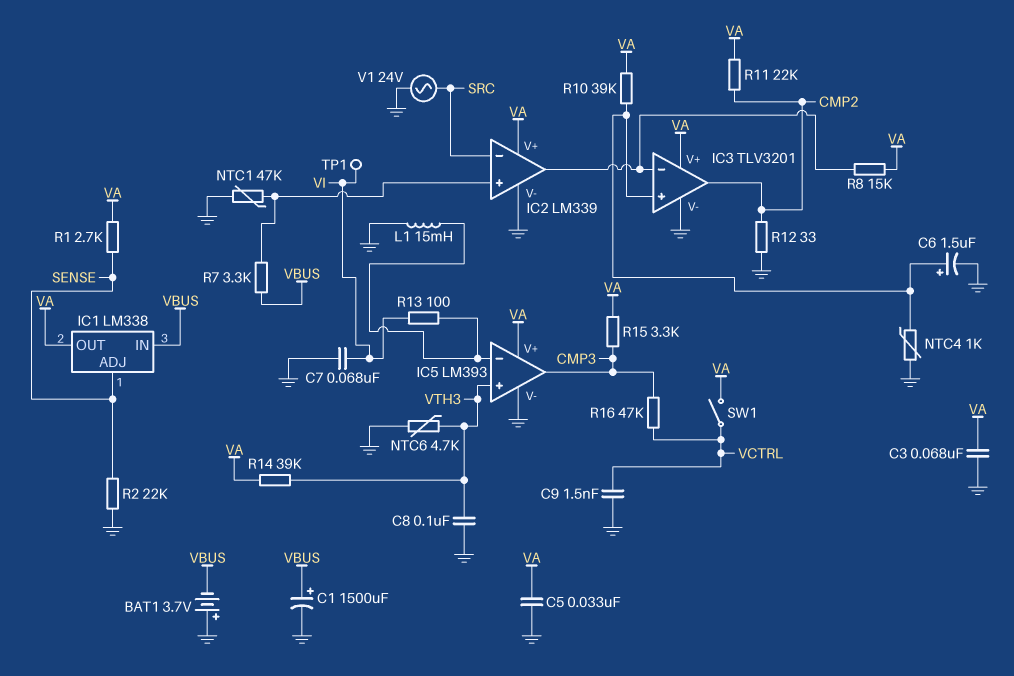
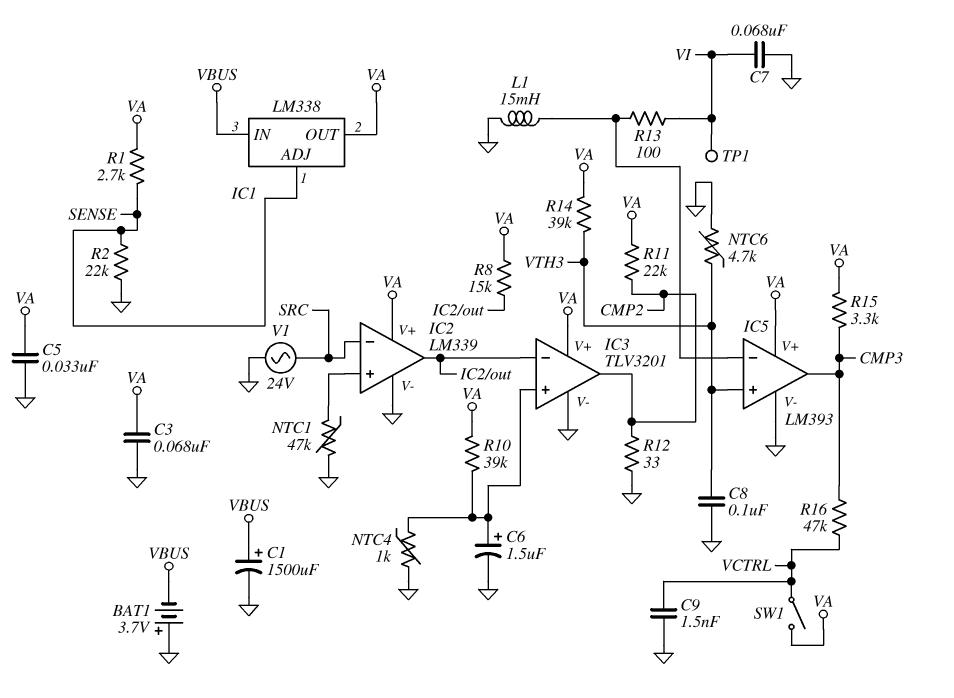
R7: 3.3k (IC2/in+, VBUS) -> none

